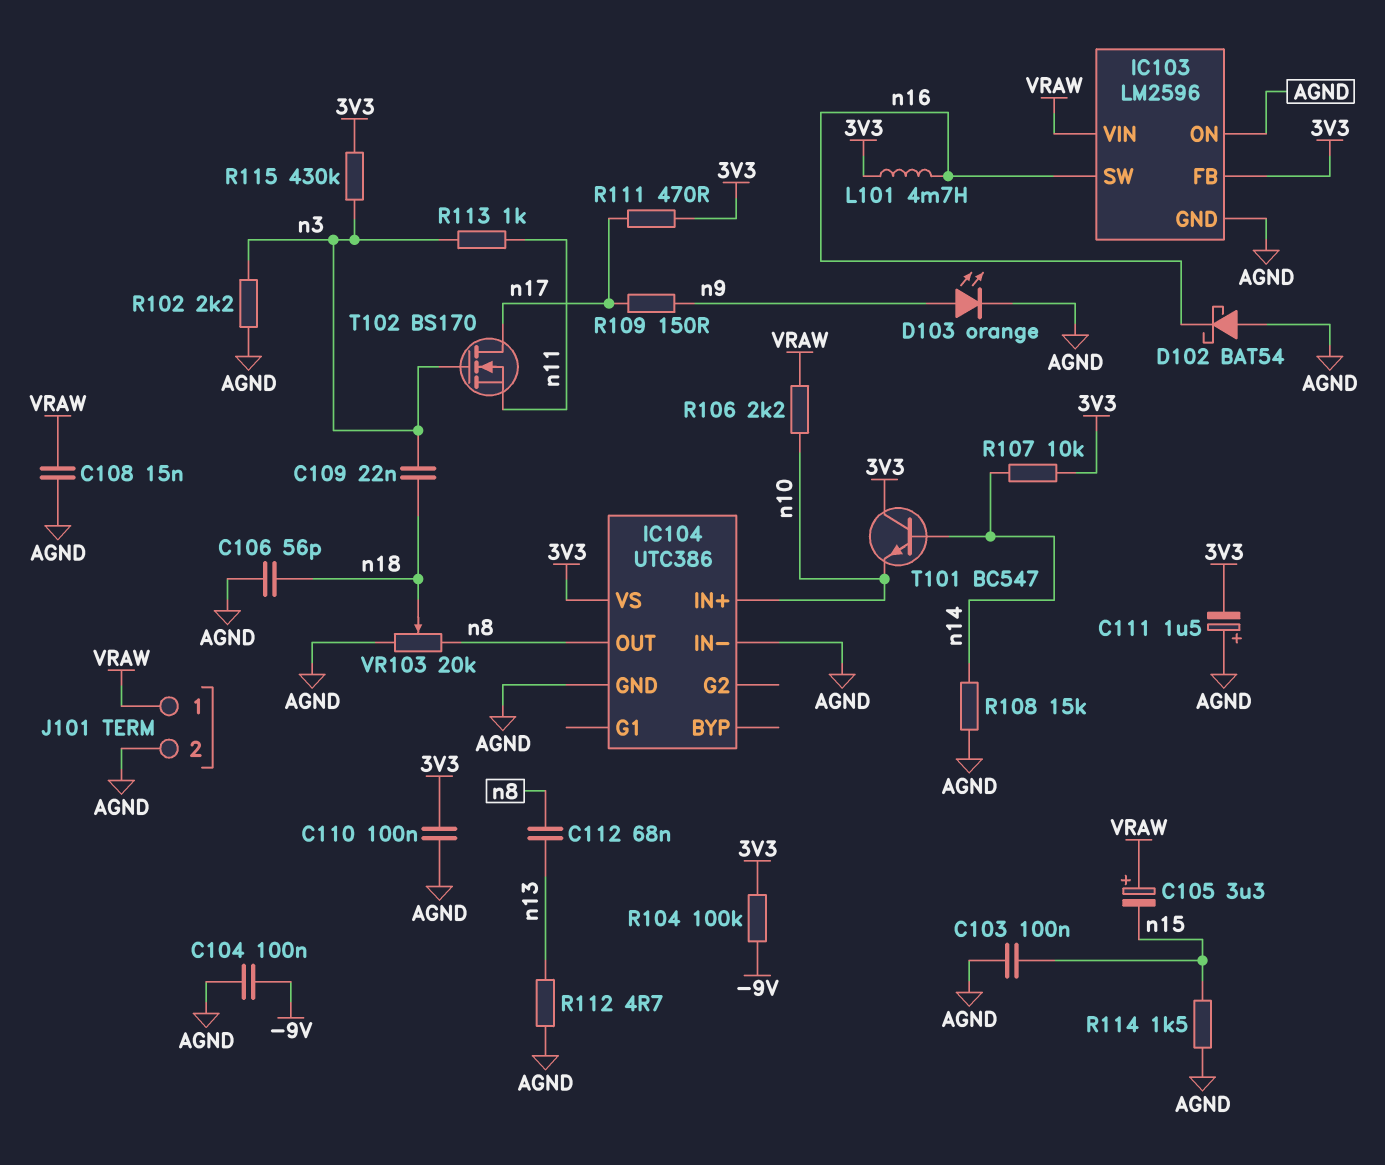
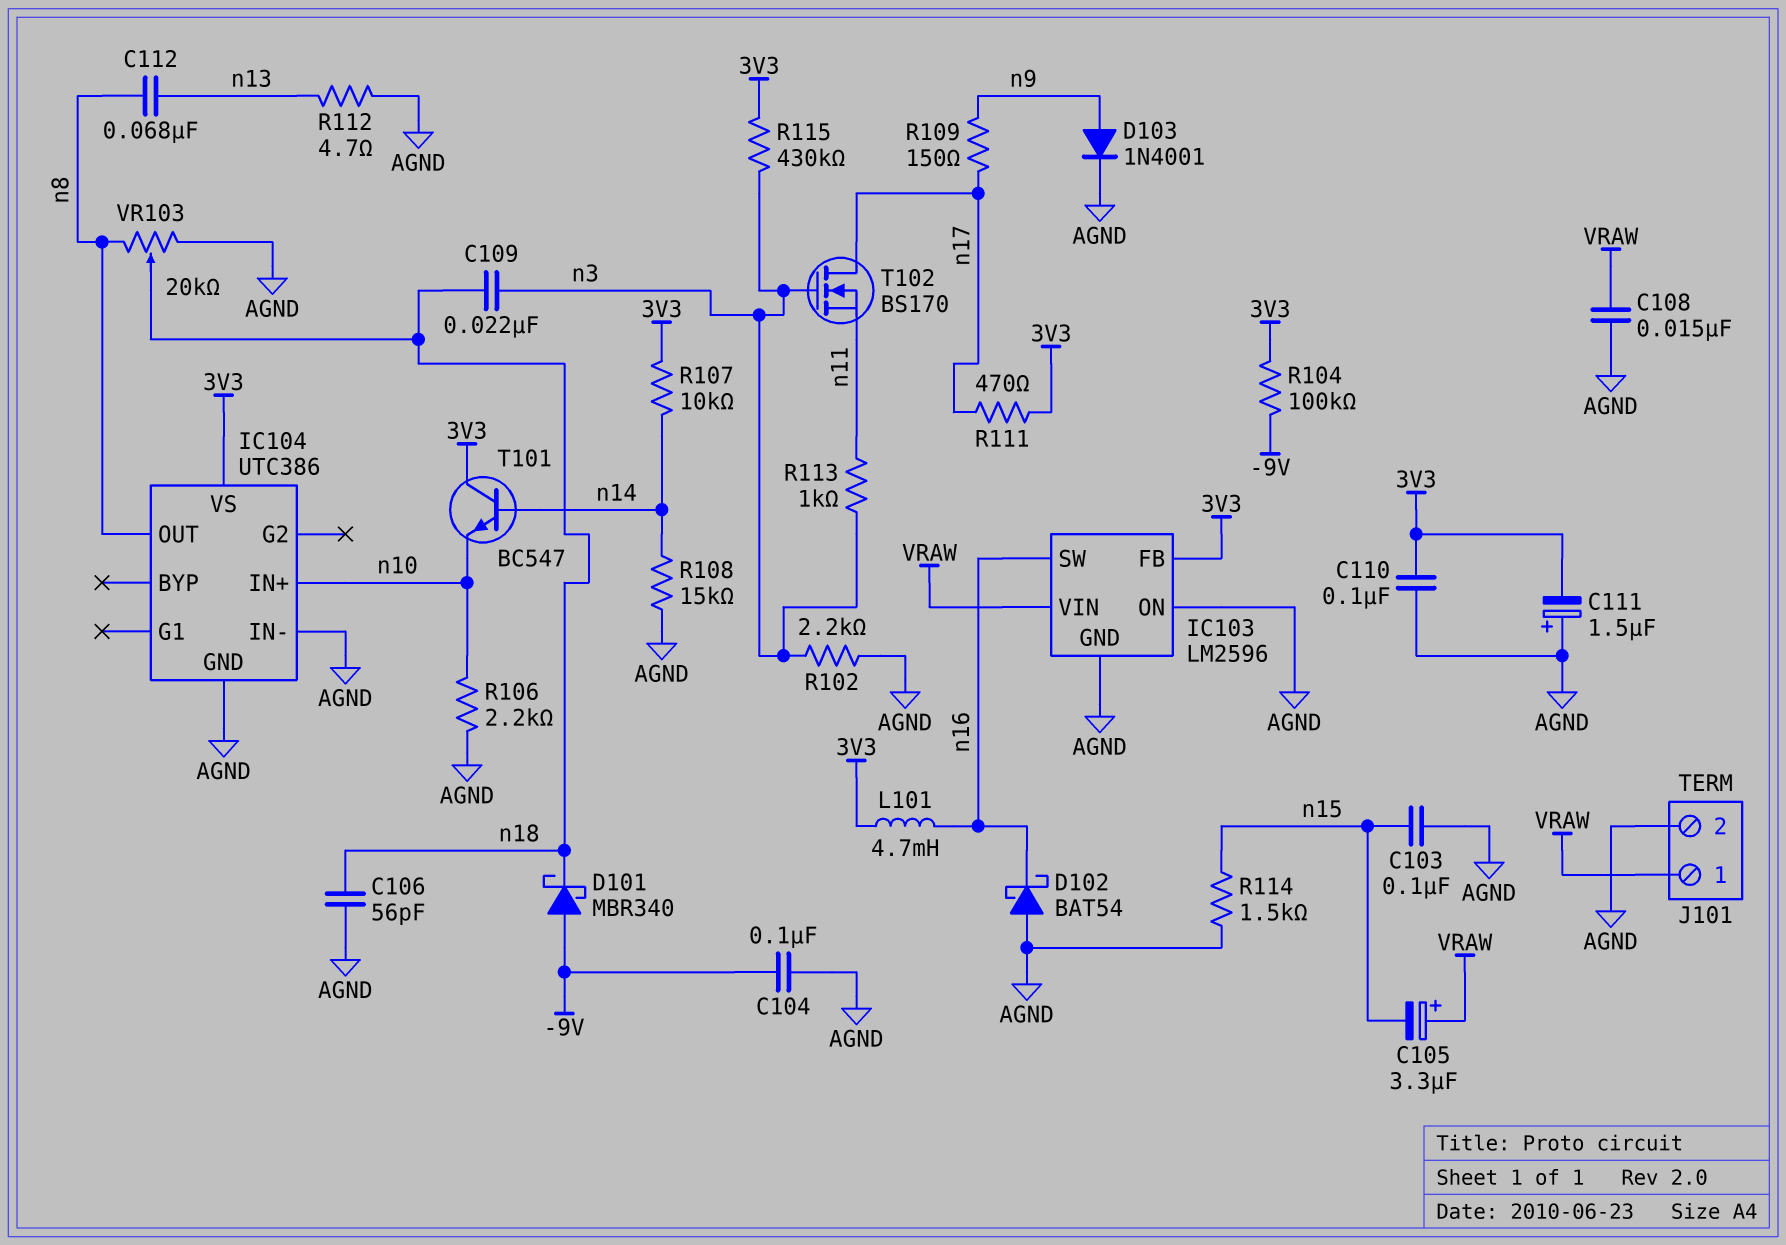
D101: none -> schottky MBR340 (A -9V, K n18)
D103: LED orange (A n9, K AGND) -> diode 1N4001 (A n9, K AGND)
R106: 2.2k (VRAW, n10) -> 2.2k (AGND, n10)

